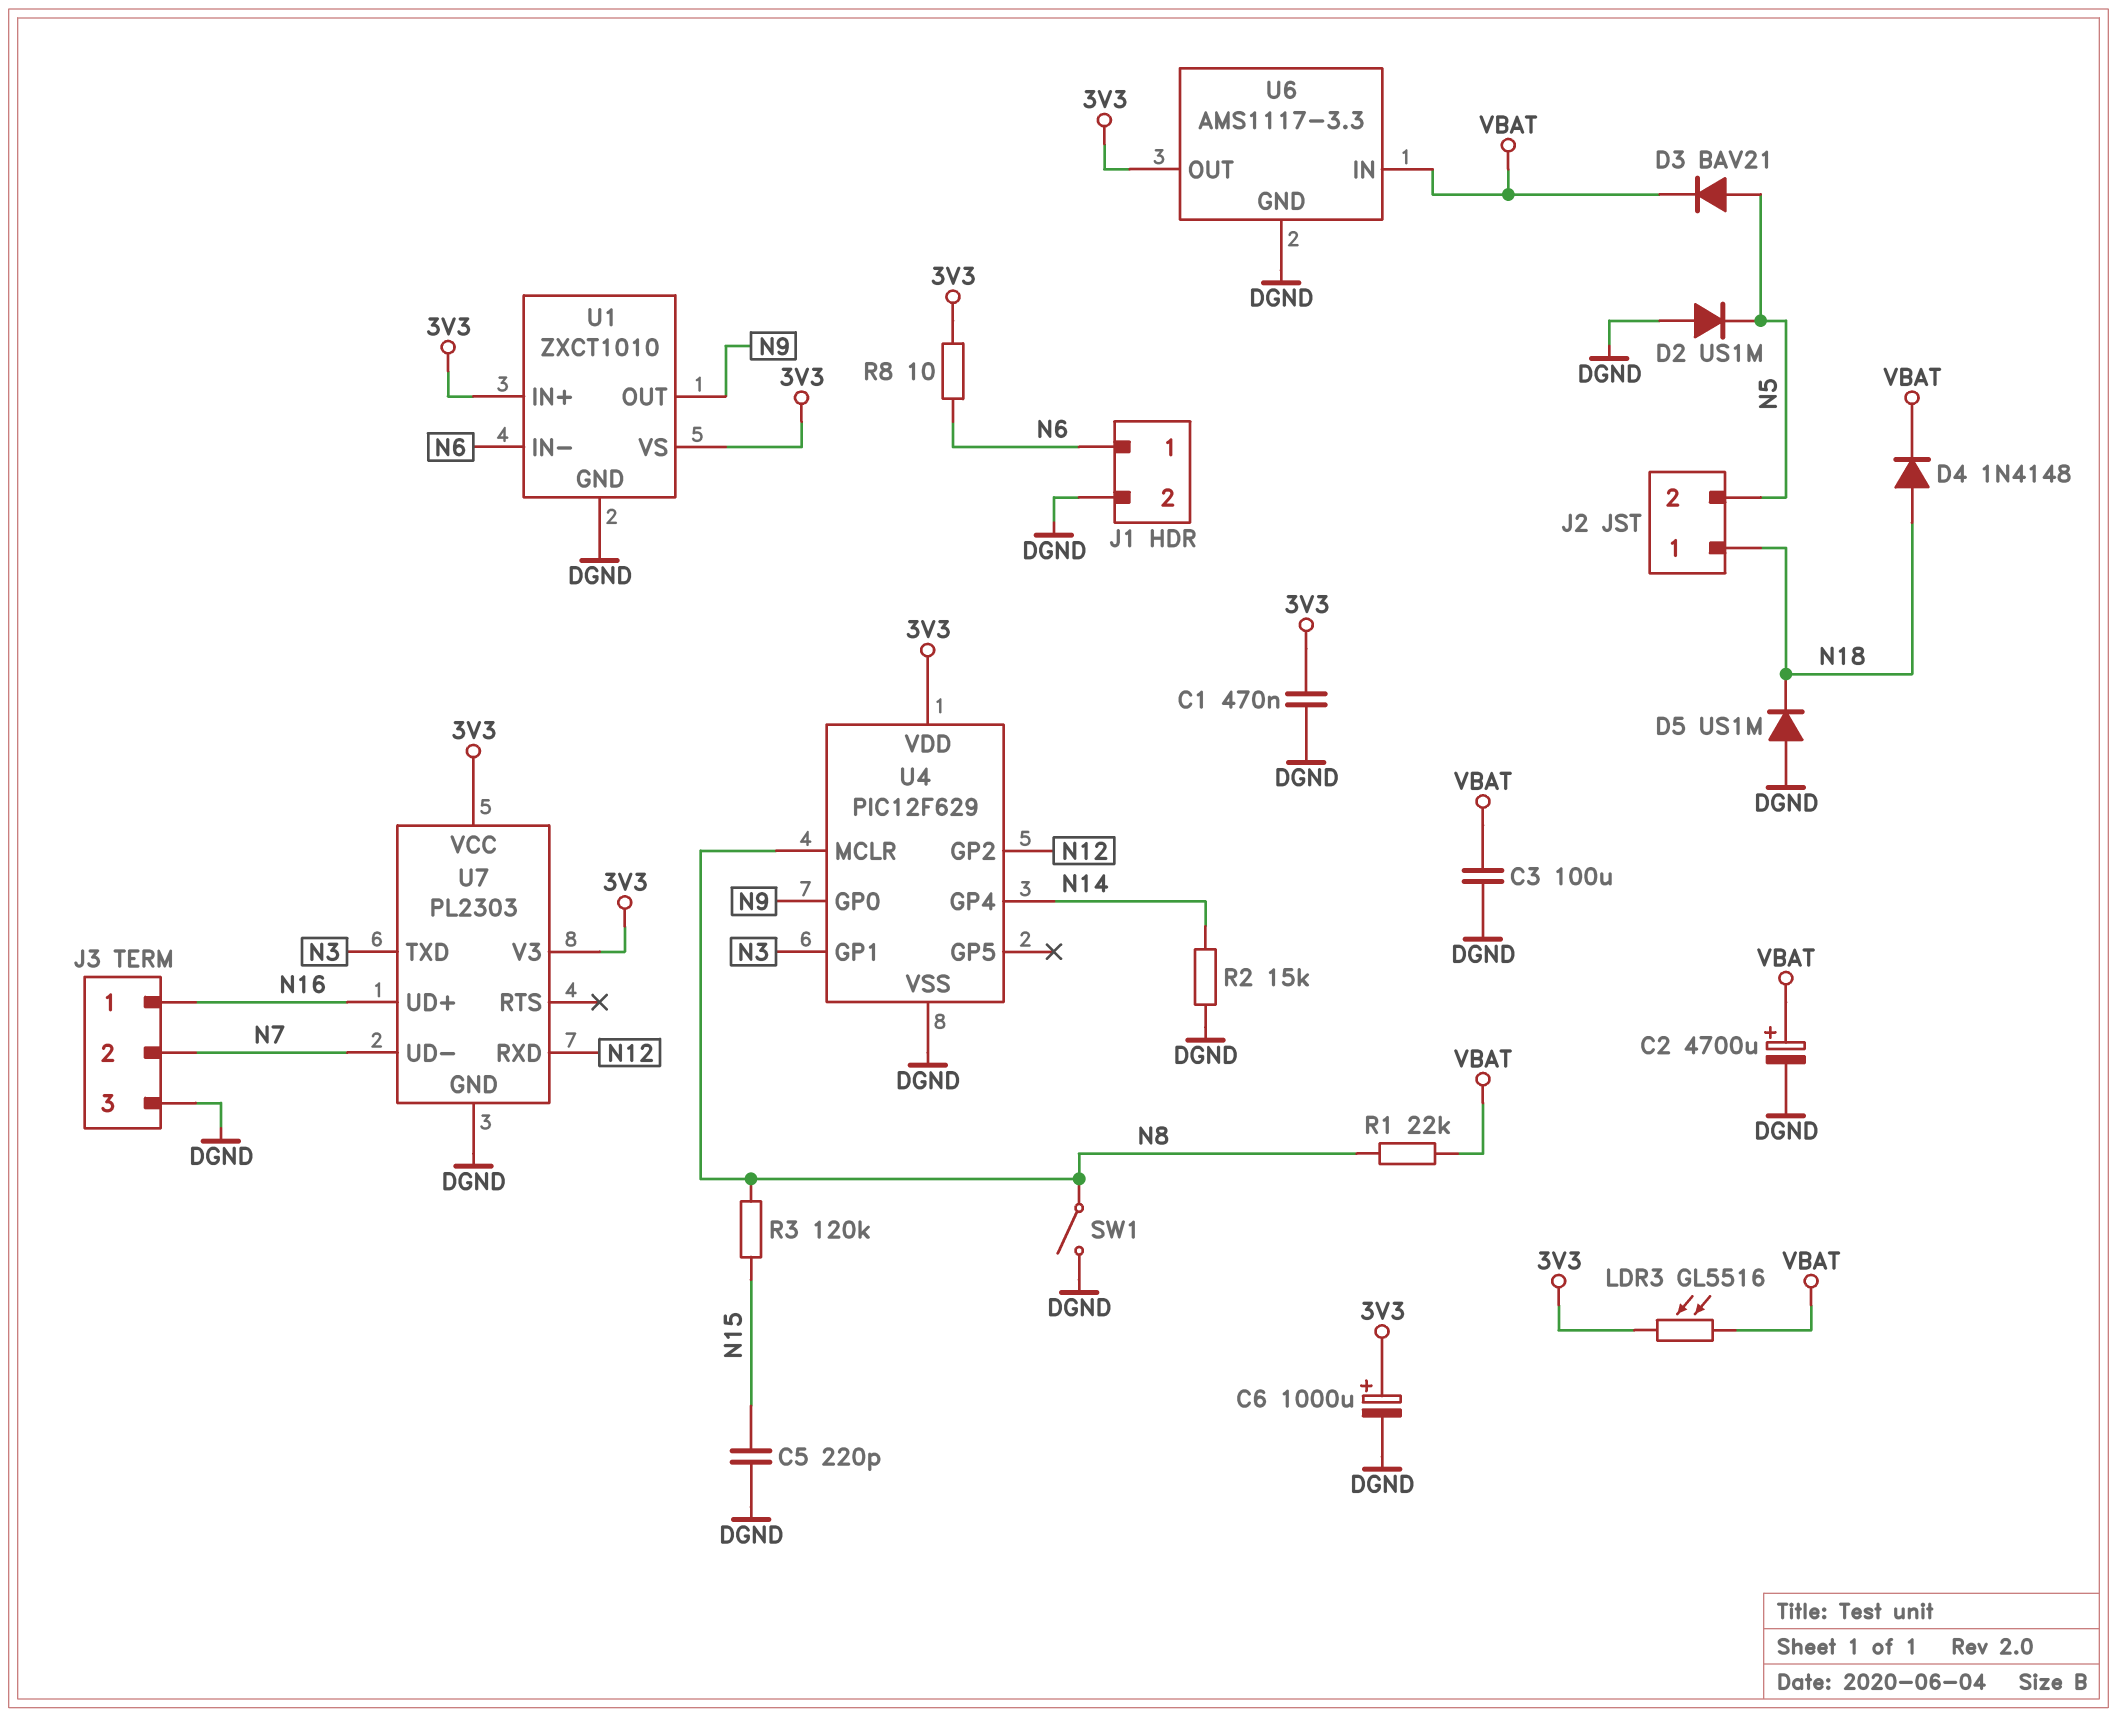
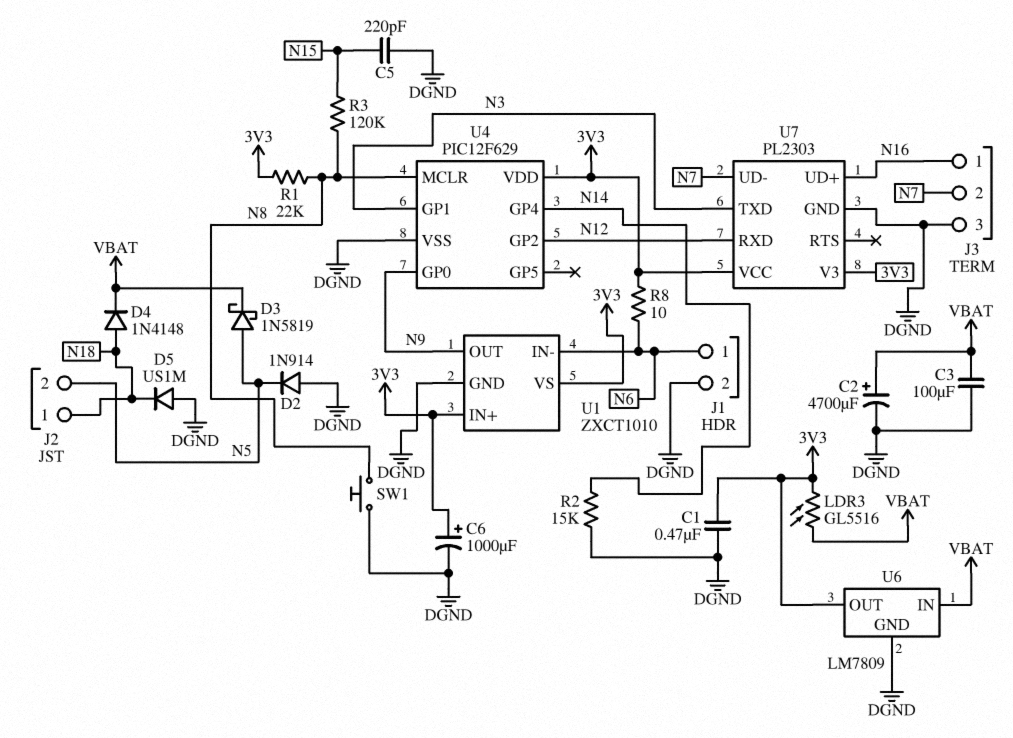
D2: diode US1M (A DGND, K N5) -> diode 1N914 (A DGND, K N5)
D3: diode BAV21 (A N5, K VBAT) -> schottky 1N5819 (A N5, K VBAT)
R1: 22k (N8, VBAT) -> 22k (3V3, N8)
SW1: switch (DGND, N8) -> button (DGND, N8)
U6: AMS1117-3.3 -> LM7809

